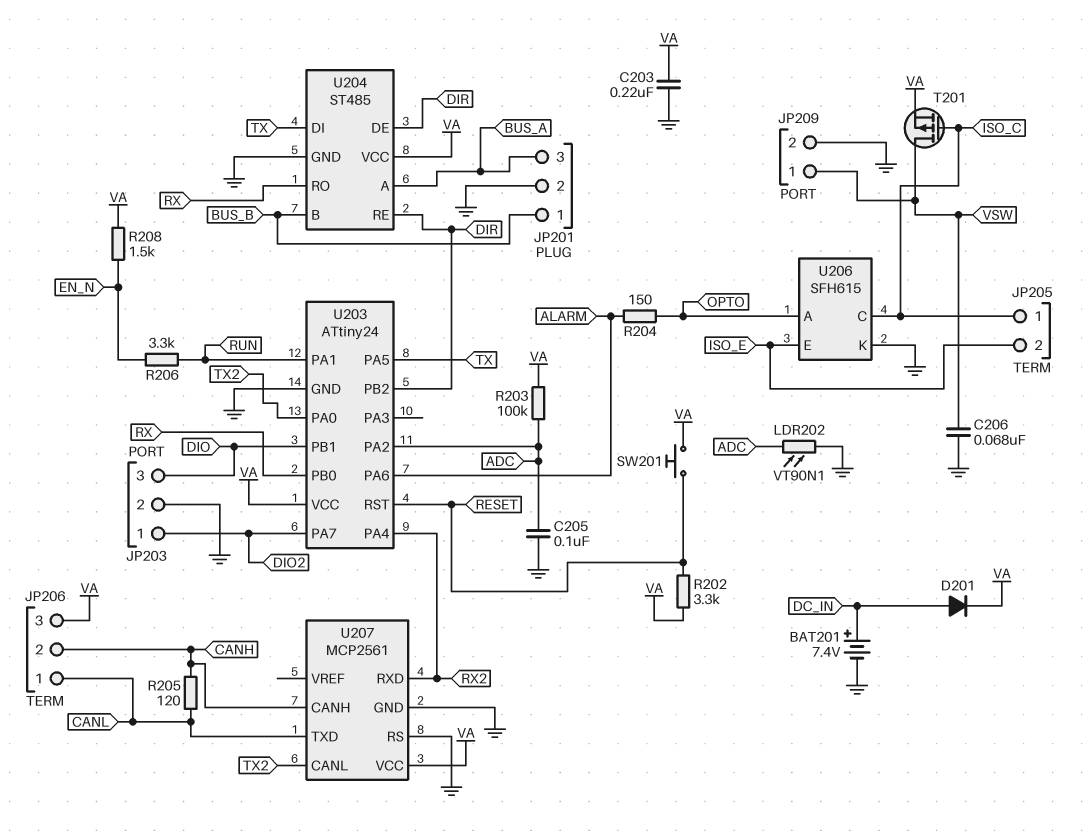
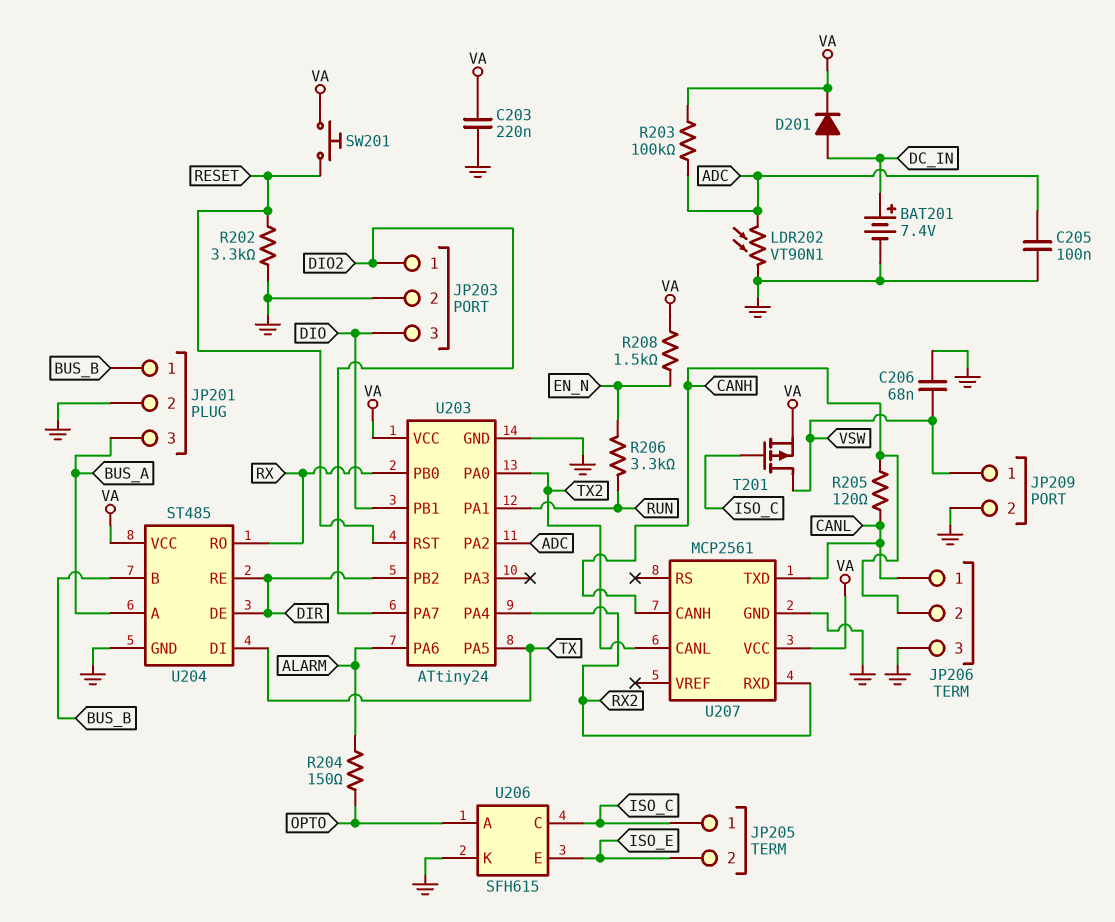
JP206 pin 3: VA -> GND
R202: 3.3k (RESET, VA) -> 3.3k (GND, RESET)
U207 pin RS: GND -> none

